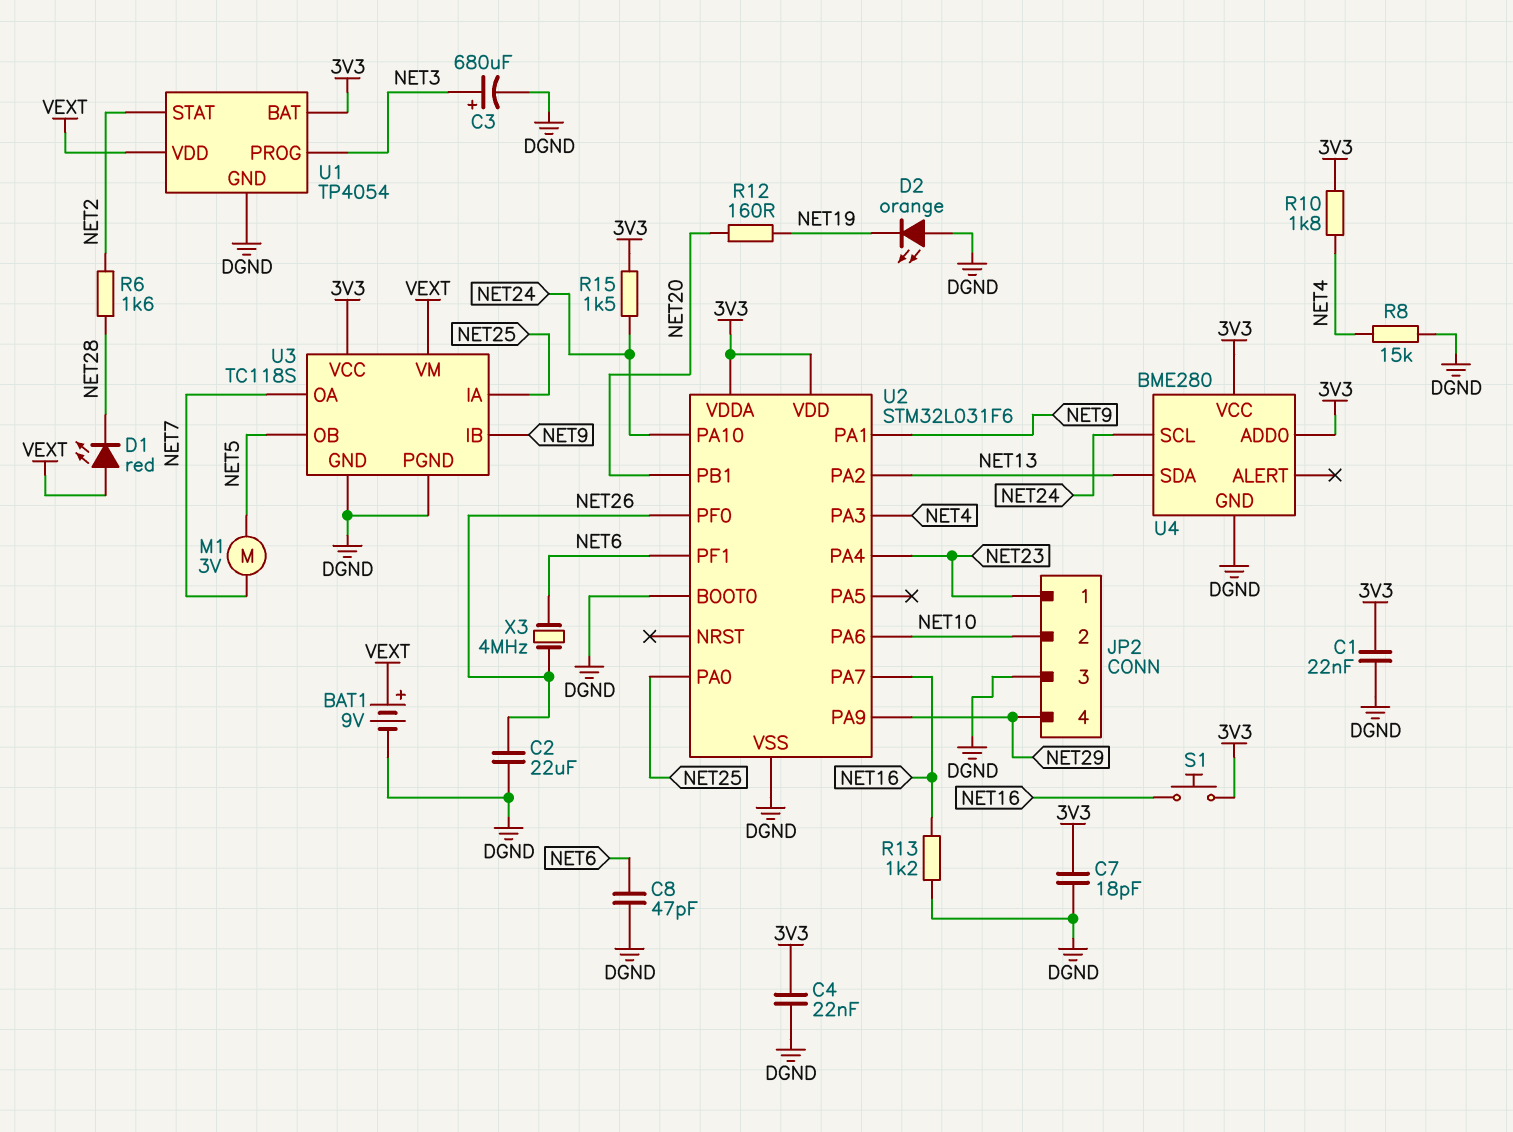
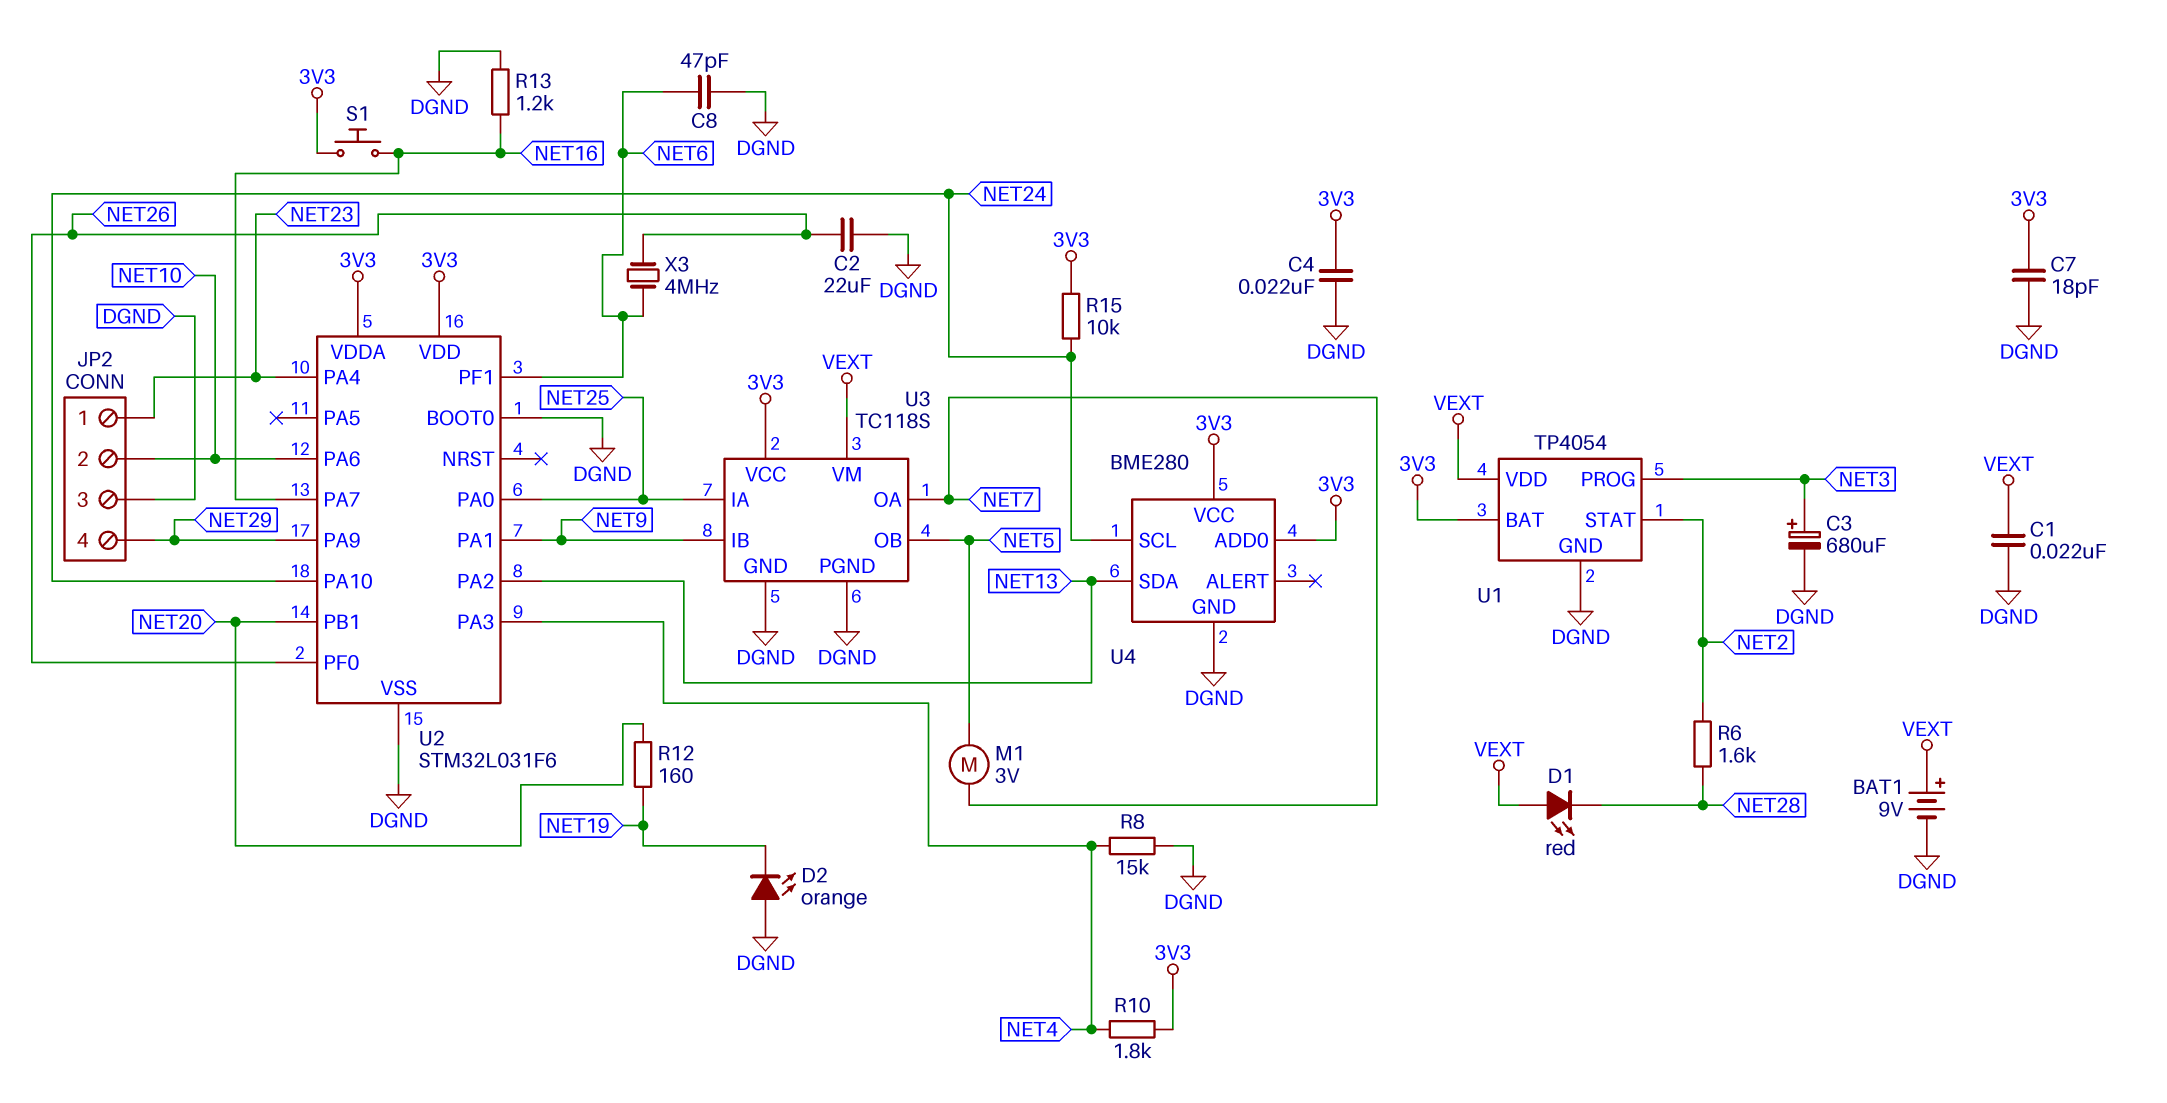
C1: 22nF (3V3, DGND) -> 22nF (DGND, VEXT)
R15: 1.5k (3V3, NET24) -> 10k (3V3, NET24)

